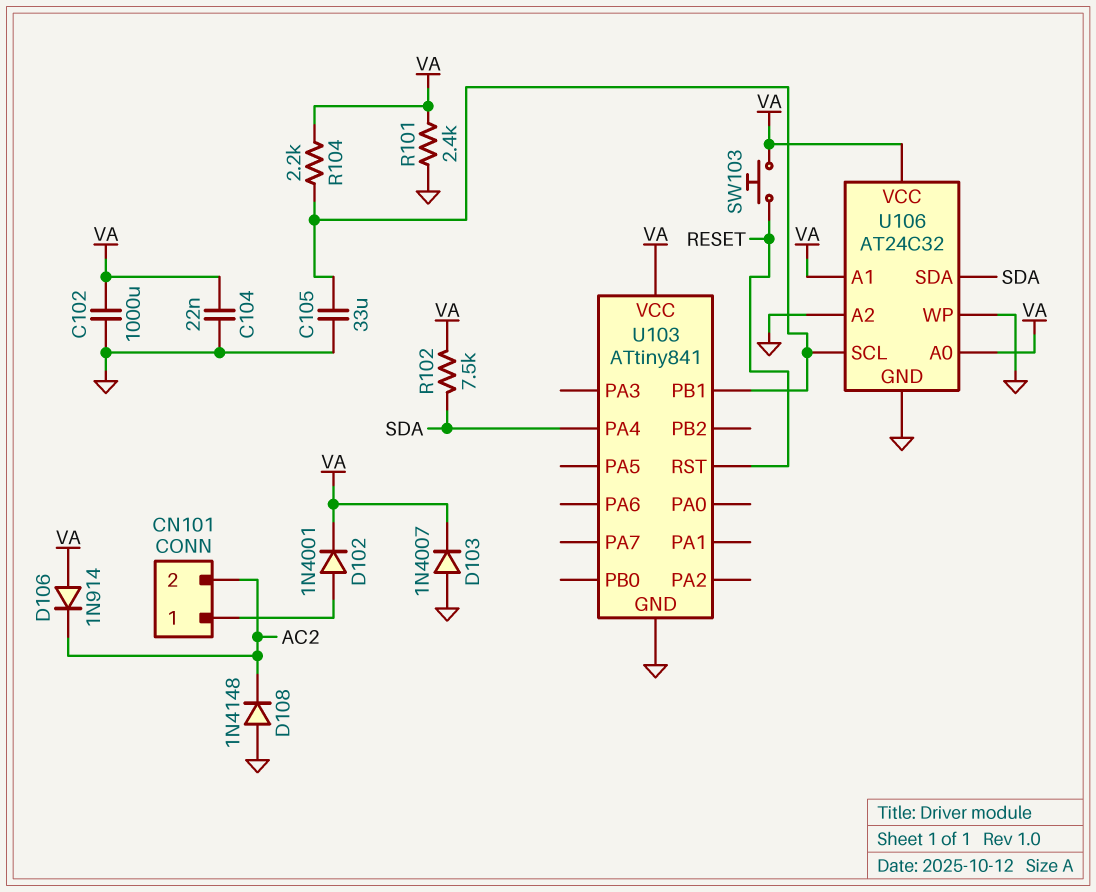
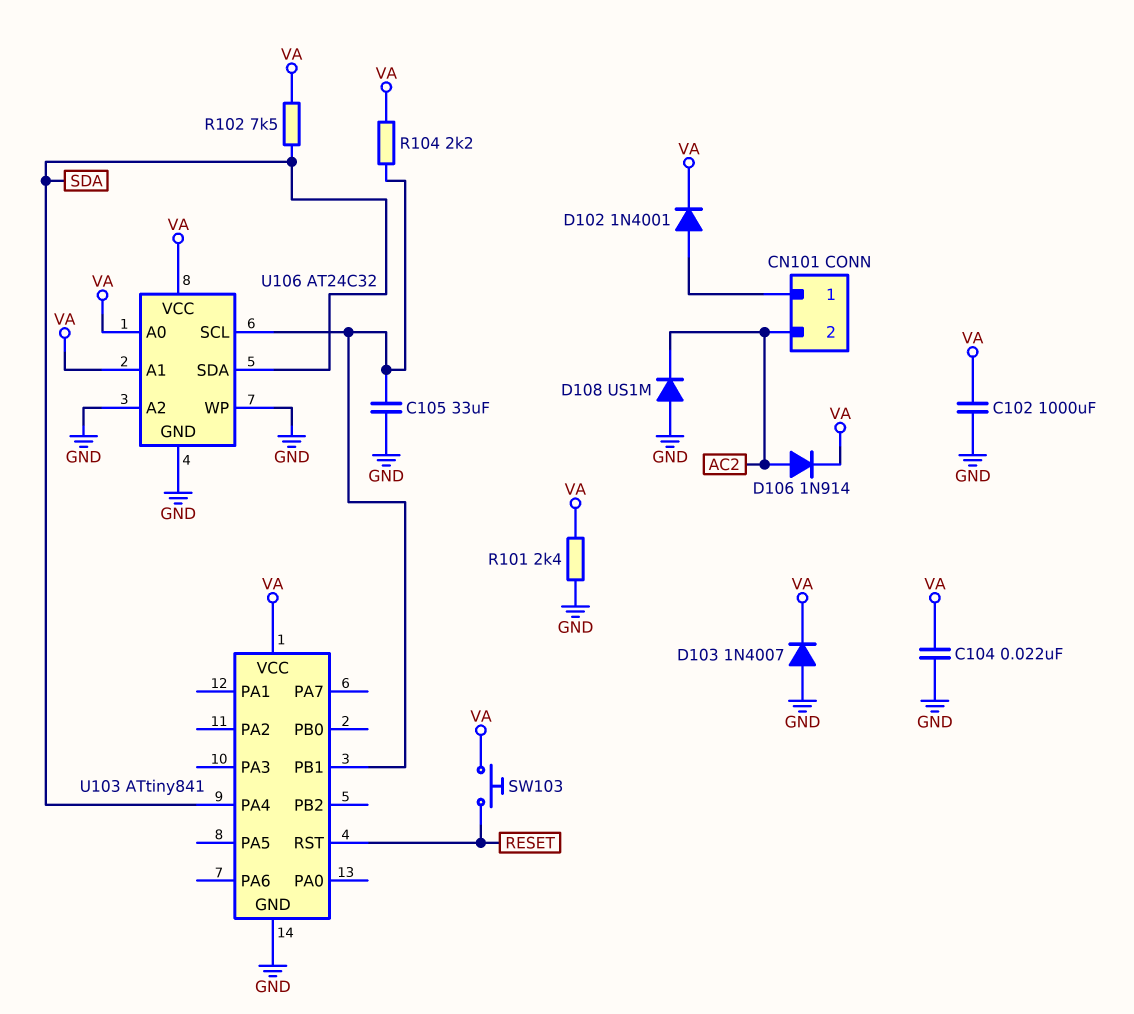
D106: diode 1N914 (A VA, K AC2) -> diode 1N914 (A AC2, K VA)
D108: diode 1N4148 (A GND, K AC2) -> diode US1M (A GND, K AC2)

